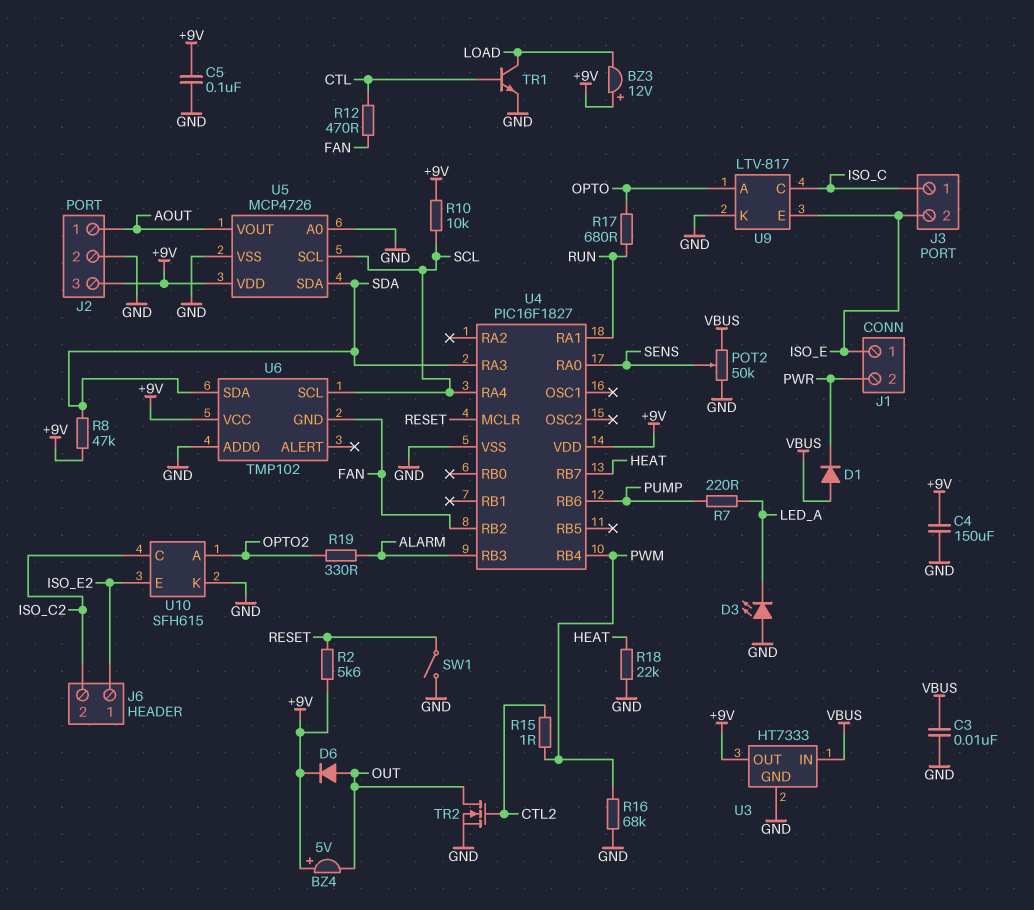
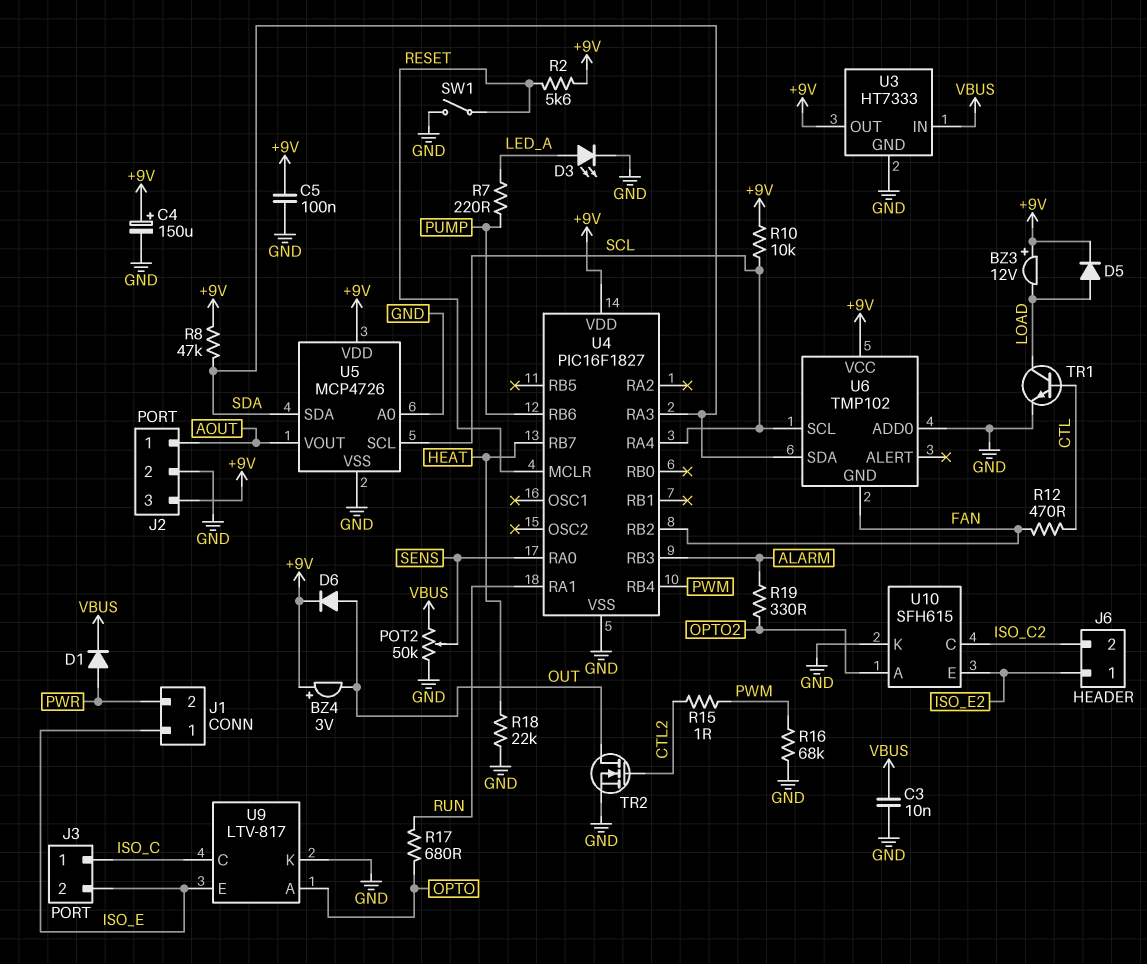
BZ4: buzzer 5V (plus +9V, minus OUT) -> buzzer 3V (plus +9V, minus OUT)
C4: 150uF (+9V, GND) -> 150uF (plus +9V, minus GND)
D1: diode (A VBUS, K PWR) -> diode (A PWR, K VBUS)
D3: LED (A GND, K LED_A) -> LED (A LED_A, K GND)
D5: none -> diode (A LOAD, K +9V)

